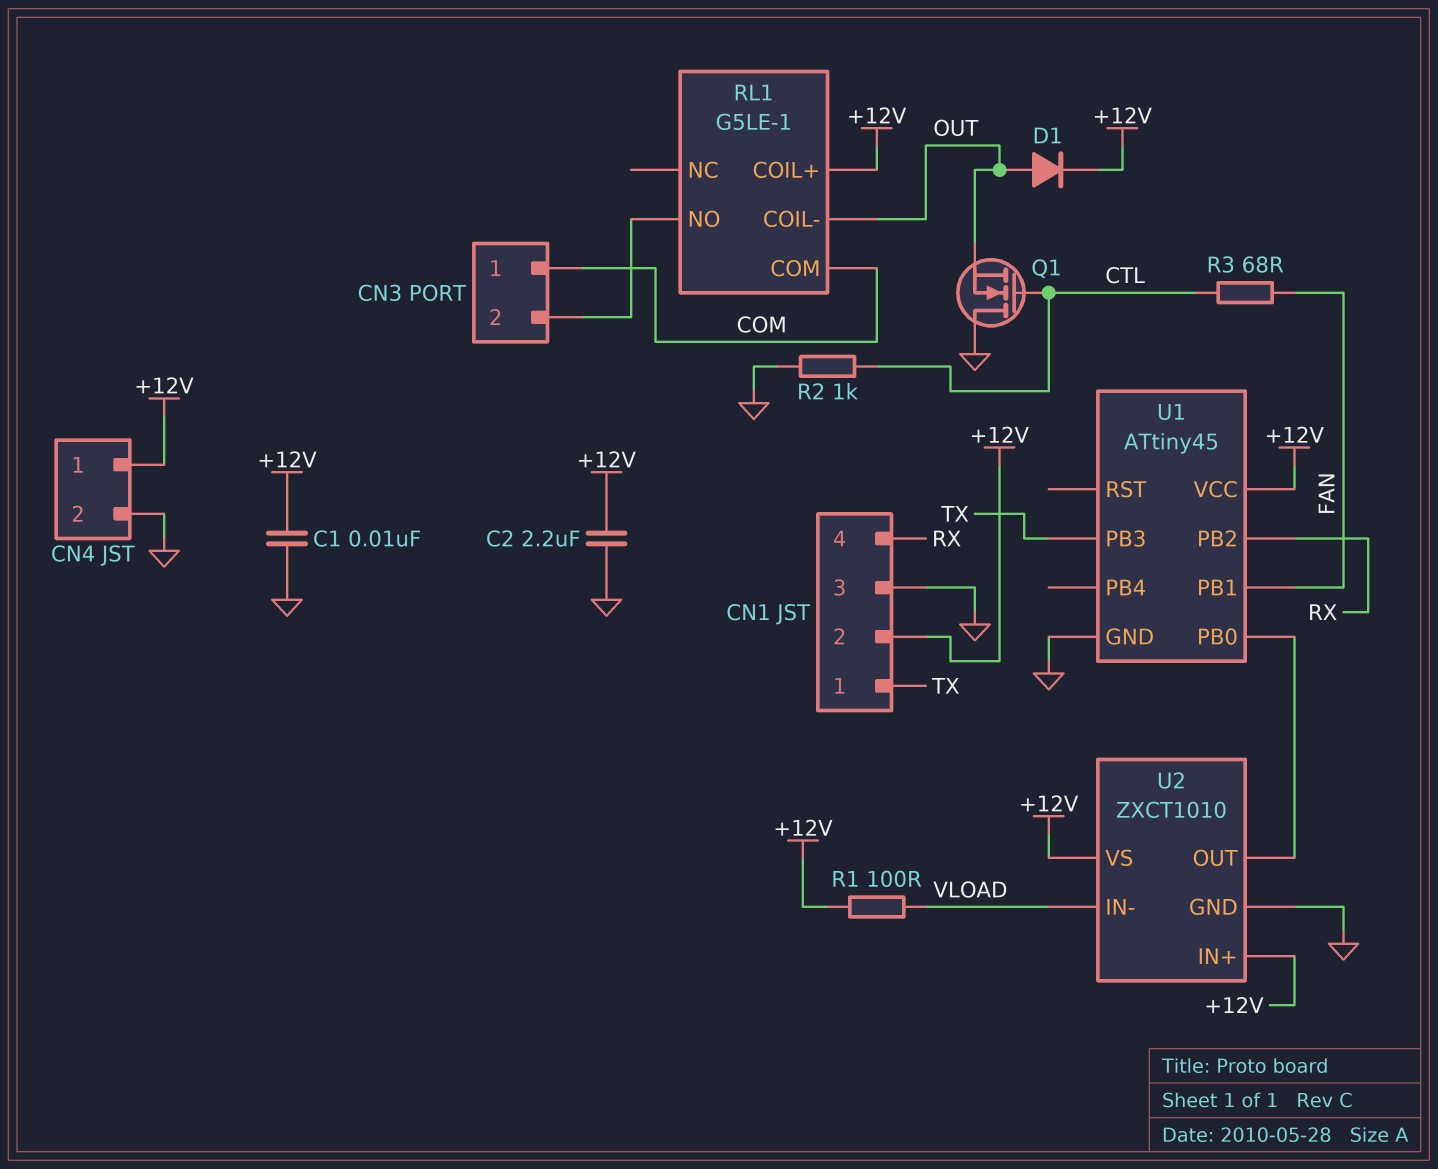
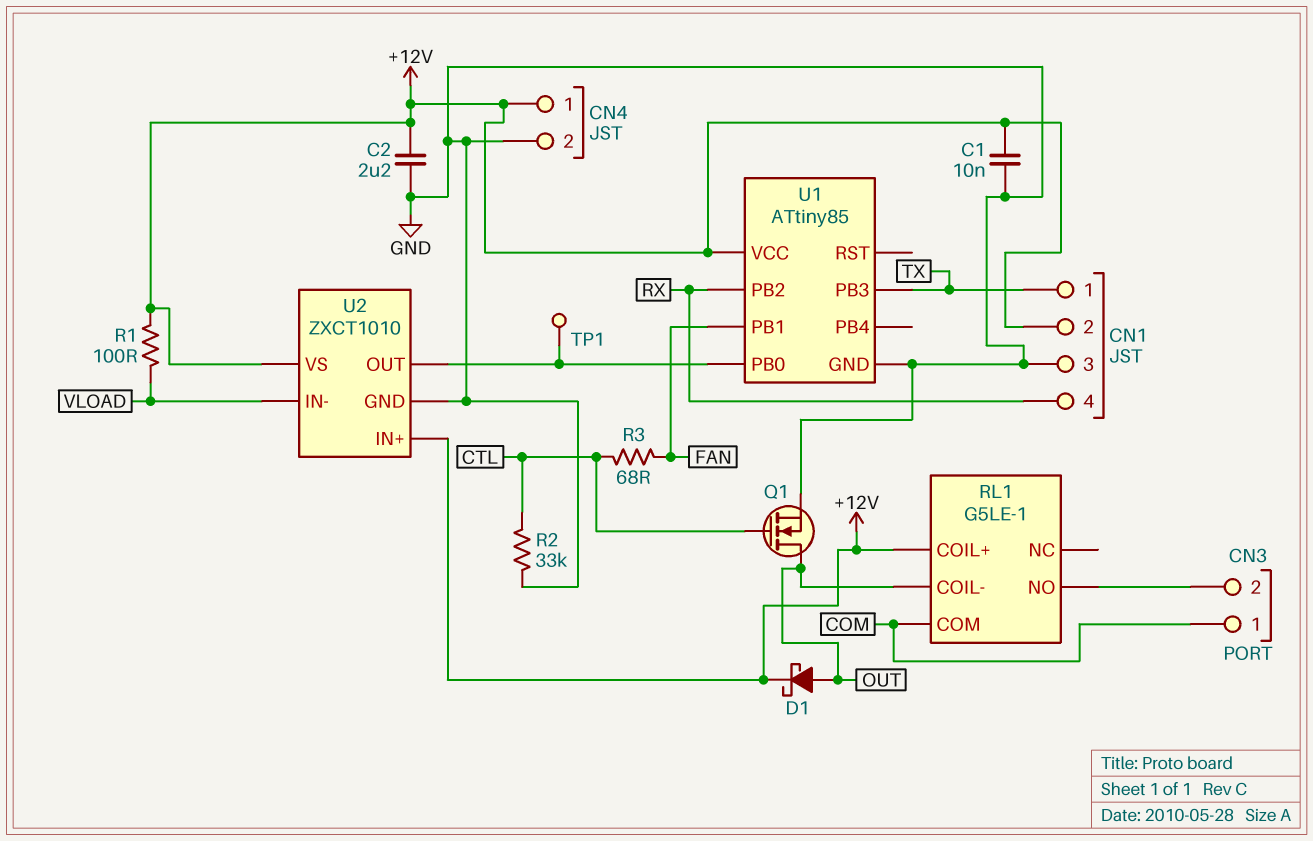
D1: diode (A OUT, K +12V) -> schottky (A OUT, K +12V)
Q1: NMOS (G CTL, D GND, S OUT) -> NMOS (G CTL, D OUT, S GND)
R2: 1k (CTL, GND) -> 33k (CTL, GND)
TP1: none -> test point (U1/PB0)
U1: ATtiny45 -> ATtiny85

